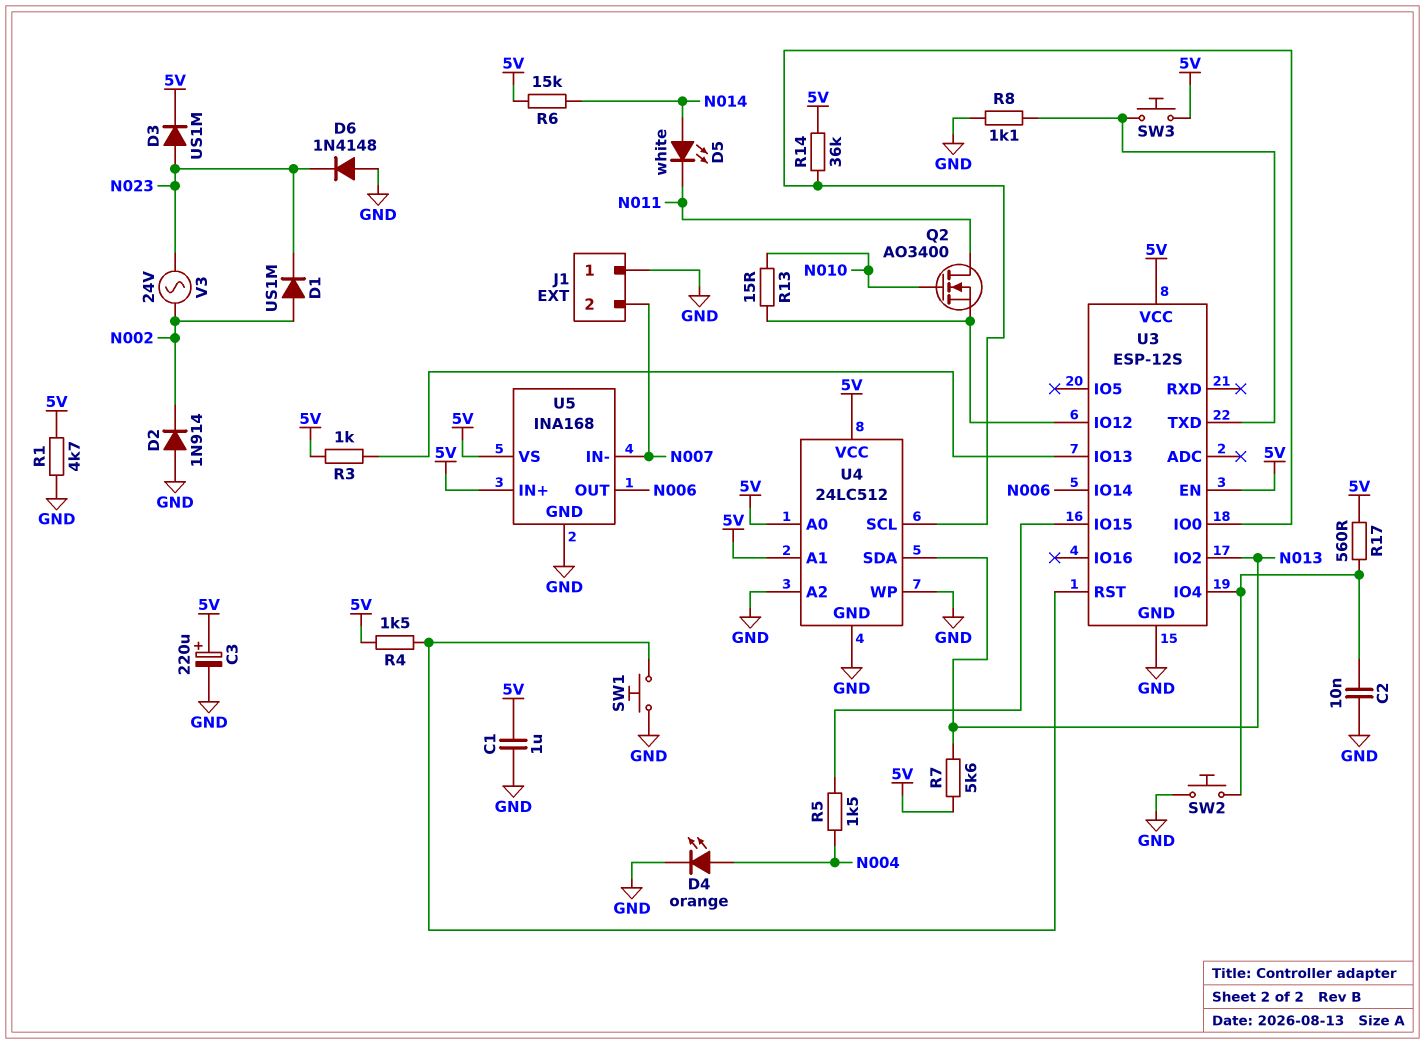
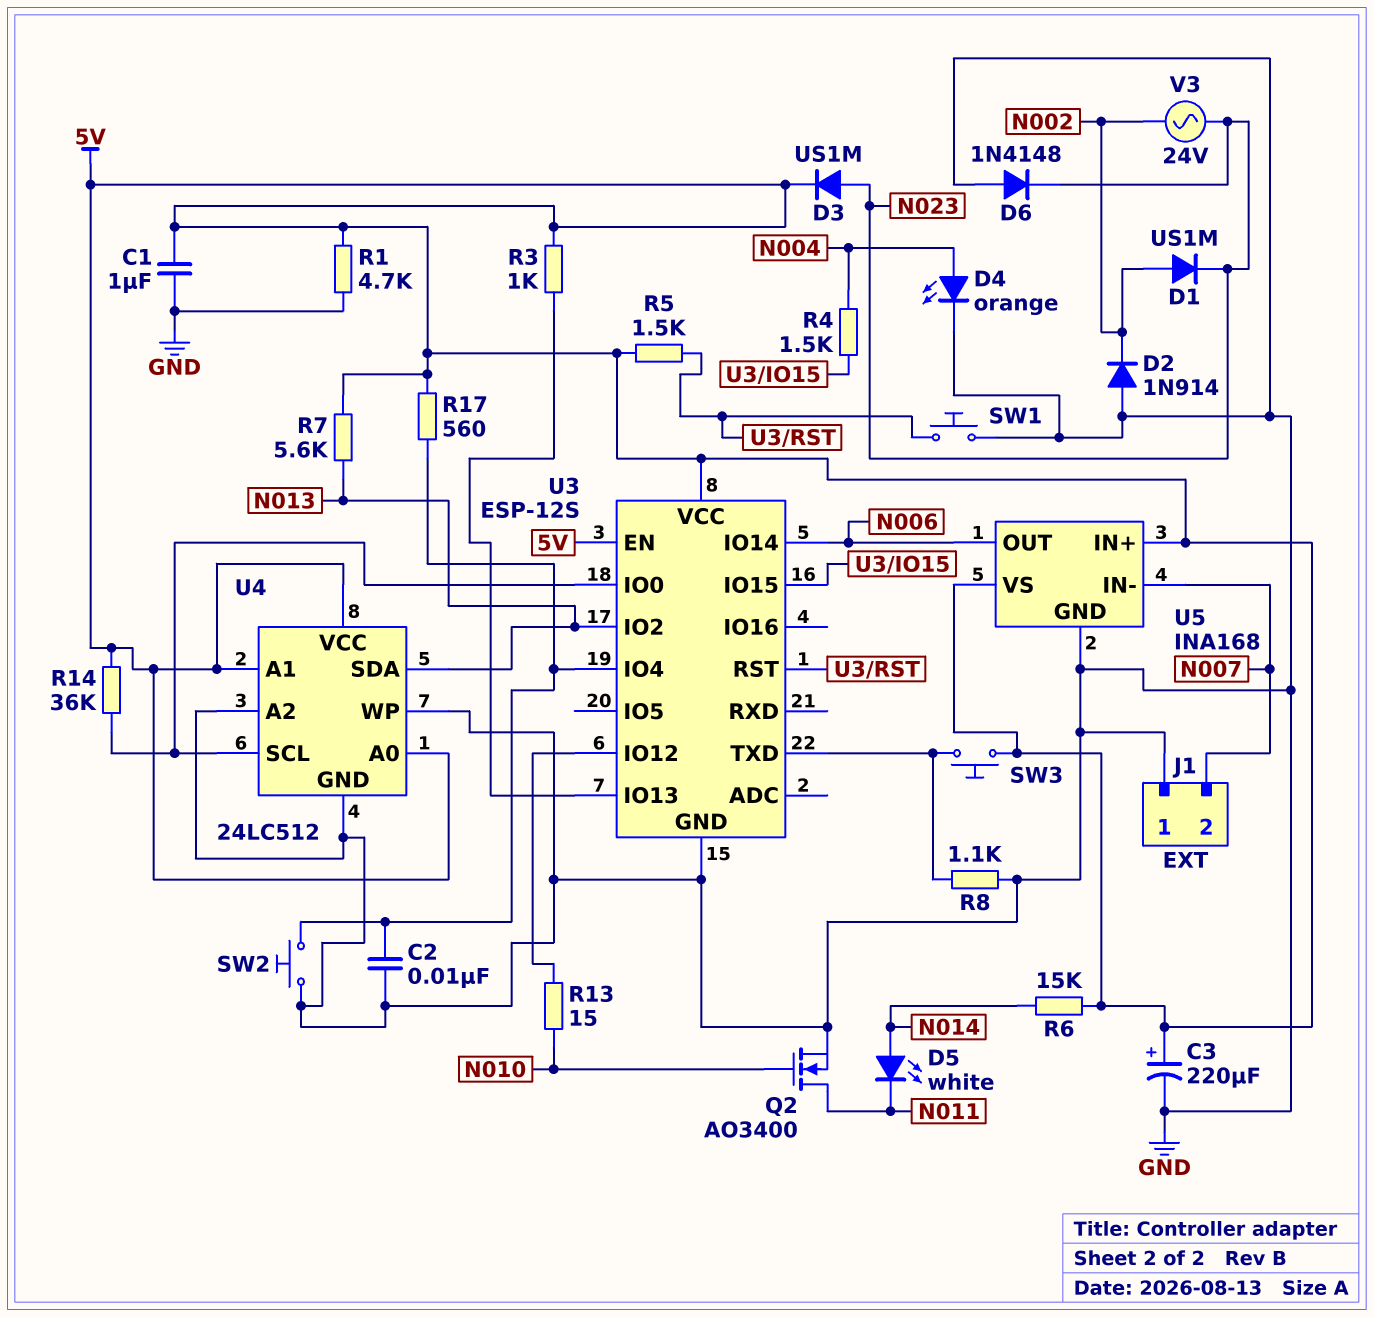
Q2: NMOS AO3400 (G N010, D N011, S U3/IO12) -> NMOS AO3400 (G N010, D N011, S GND)
R4: 1.5k (5V, U3/RST) -> 1.5k (N004, U3/IO15)
R5: 1.5k (N004, U3/IO15) -> 1.5k (5V, U3/RST)

